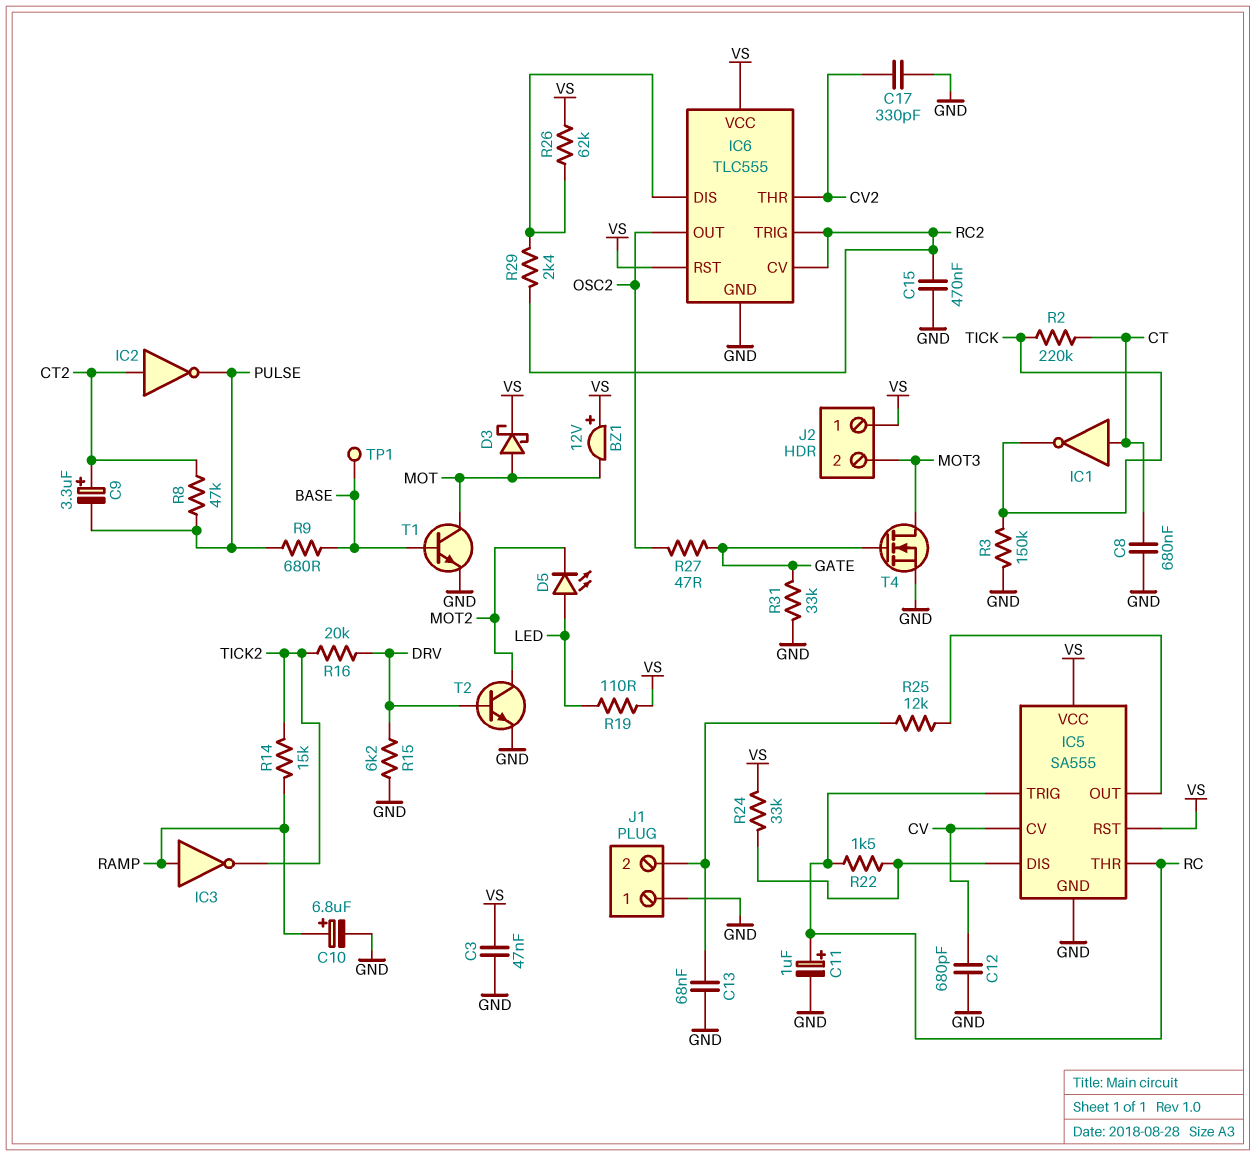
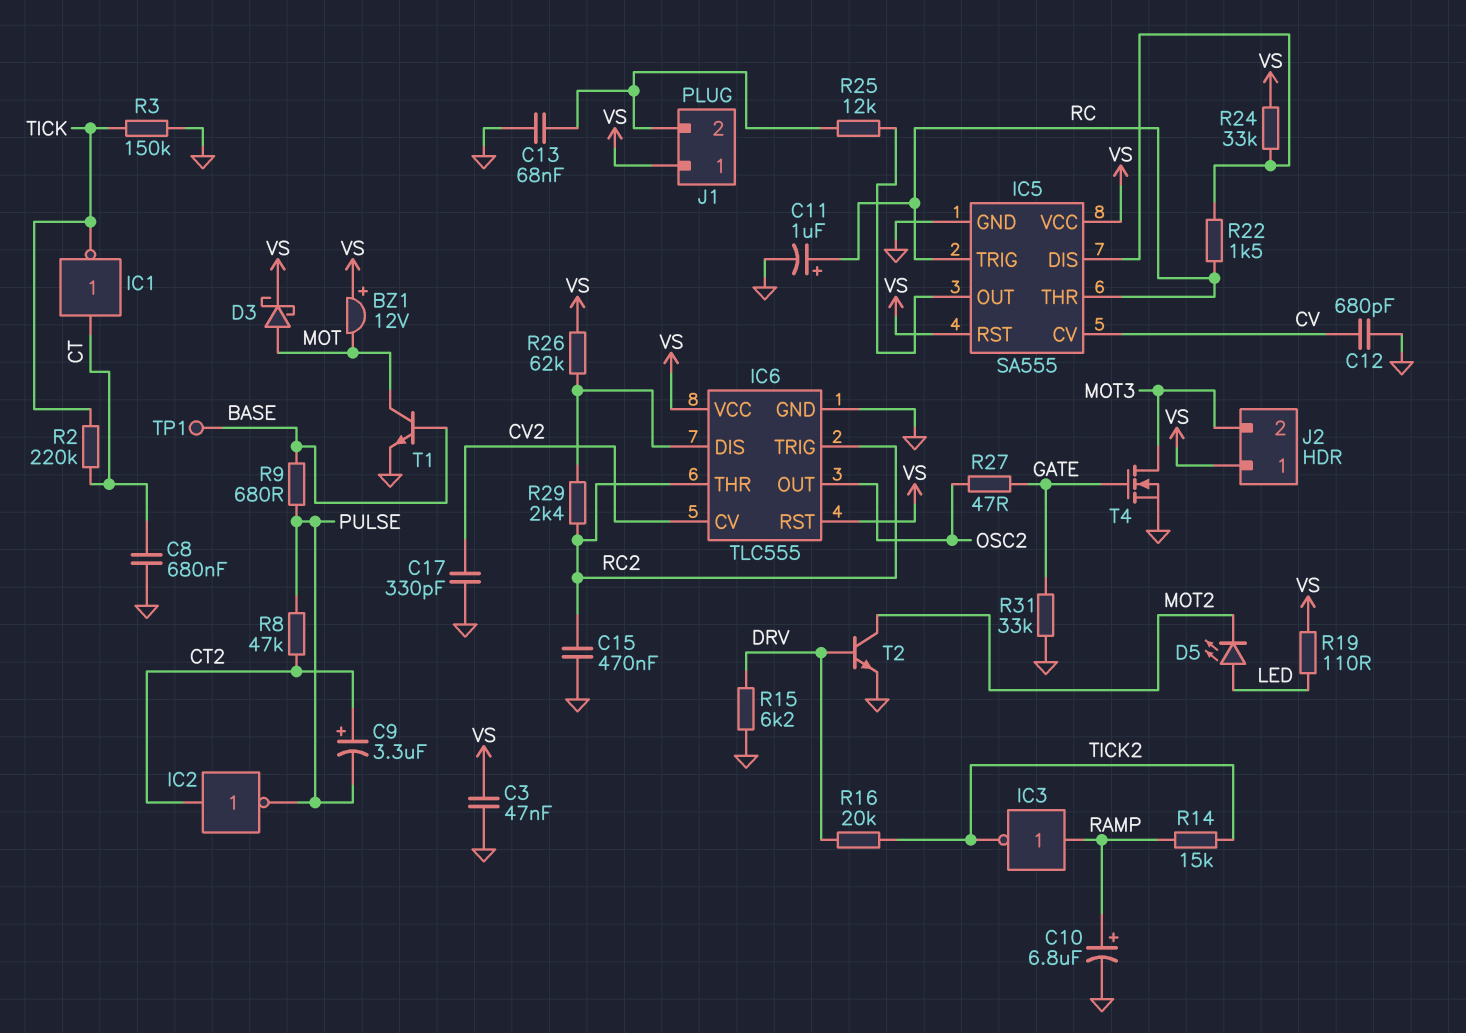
IC6 pin CV: RC2 -> CV2
IC6 pin THR: CV2 -> RC2
J1 pin 1: GND -> VS

